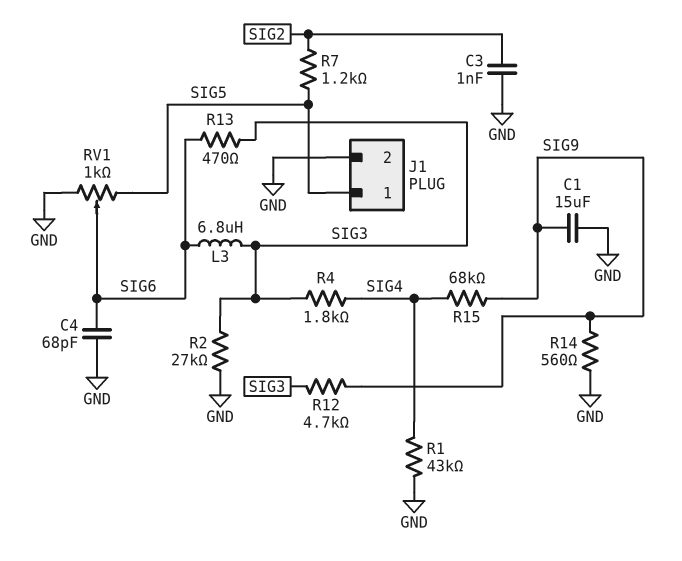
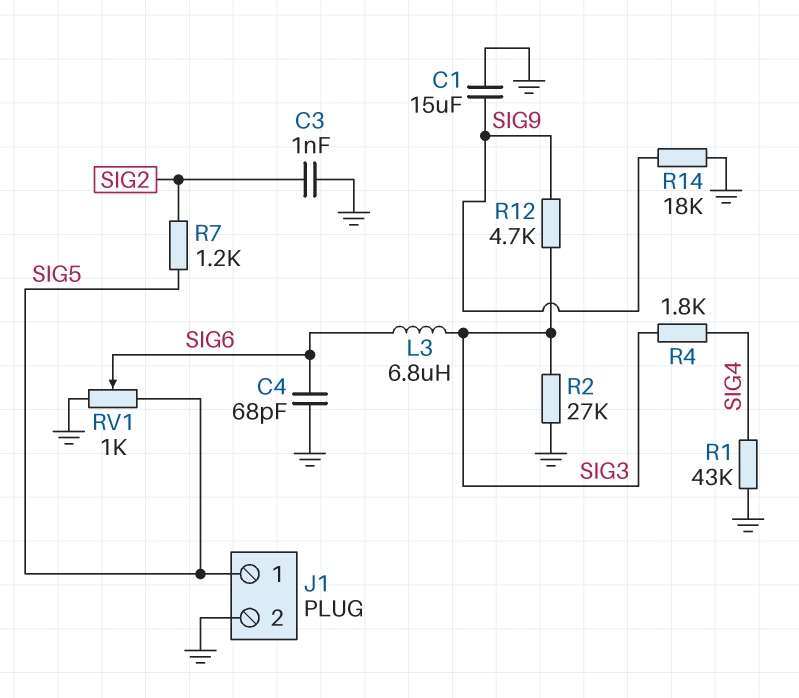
R13: 470 (SIG3, SIG6) -> none
R14: 560 (GND, SIG9) -> 18k (GND, SIG9)
R15: 68k (SIG4, SIG9) -> none

